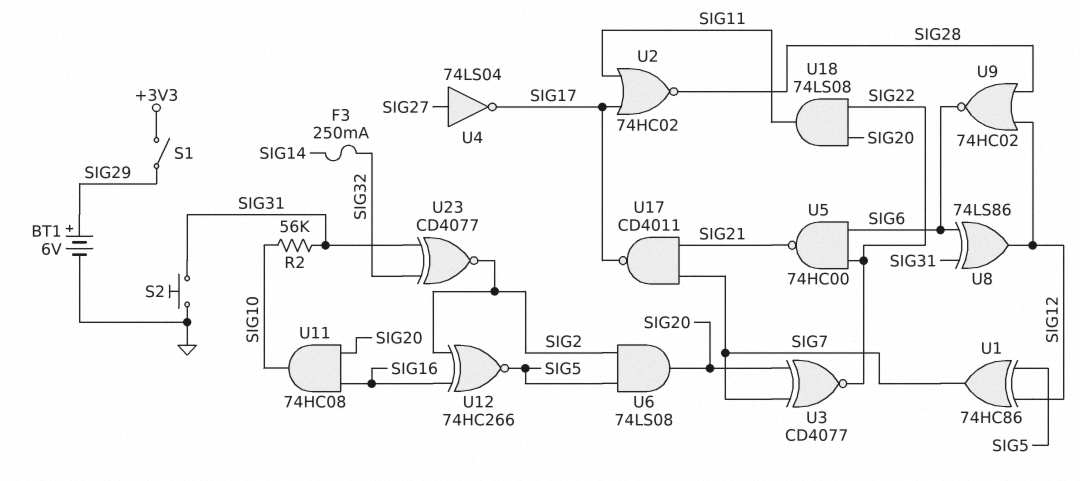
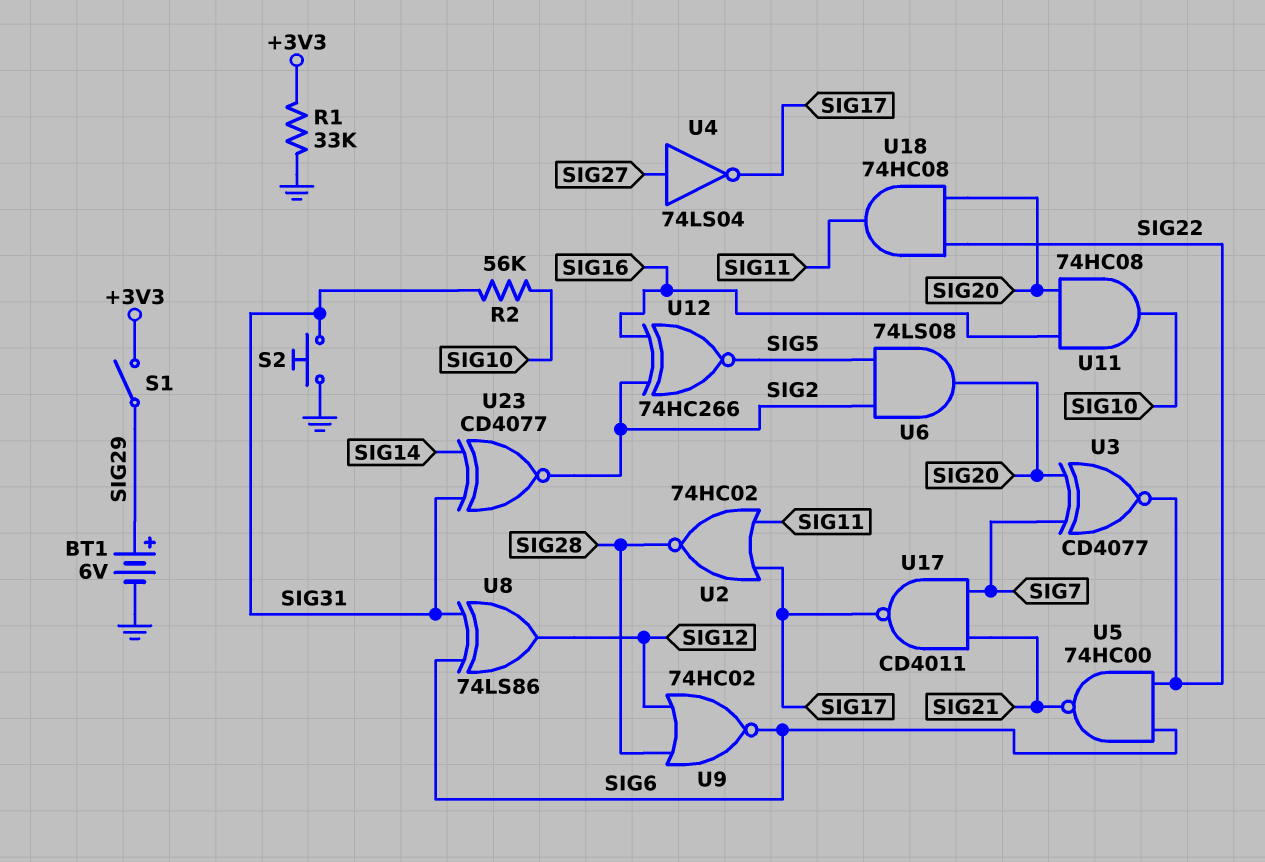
F3: 250mA (SIG14, SIG32) -> none
R1: none -> 33k (+3V3, GND)
U1: XOR 74HC86 (in SIG5, in SIG12, out SIG7) -> none
U18: AND 74LS08 (in SIG20, in SIG22, out SIG11) -> AND 74HC08 (in SIG20, in SIG22, out SIG11)
U23: XNOR CD4077 (in SIG31, in SIG32, out SIG2) -> XNOR CD4077 (in SIG14, in SIG31, out SIG2)

